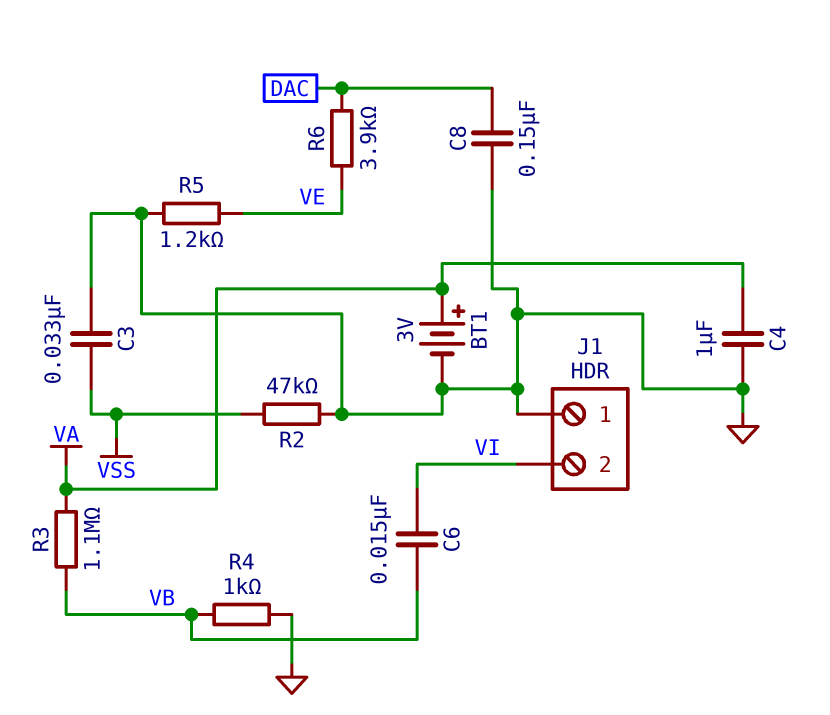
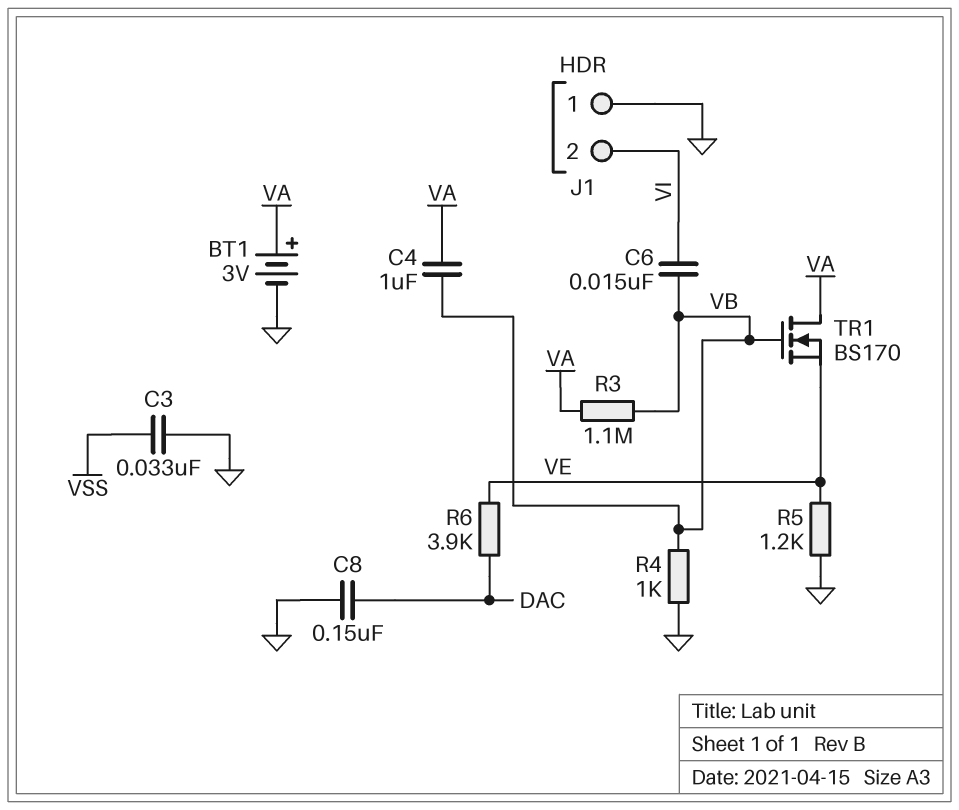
C4: 1uF (GND, VA) -> 1uF (VA, VB)
R2: 47k (GND, VSS) -> none
TR1: none -> NMOS BS170 (G VB, D VA, S VE)

